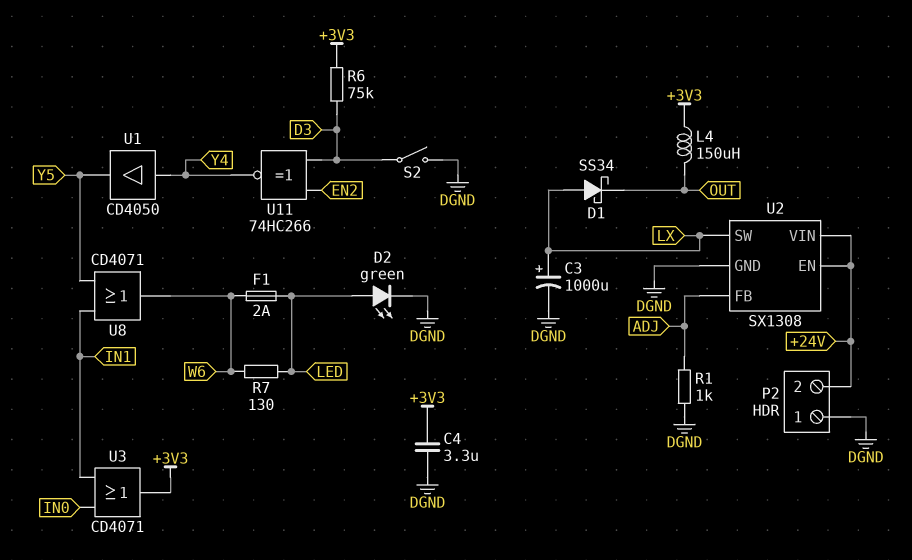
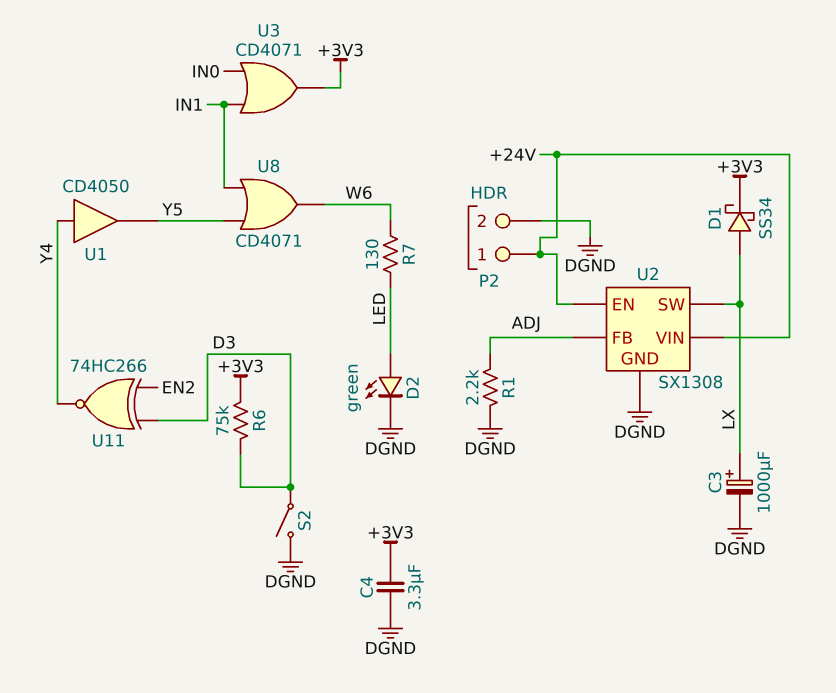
D1: schottky SS34 (A LX, K OUT) -> schottky SS34 (A LX, K +3V3)
F1: 2A (LED, W6) -> none
L4: 150uH (+3V3, OUT) -> none
P2 pin 1: DGND -> +24V
P2 pin 2: +24V -> DGND
R1: 1k (ADJ, DGND) -> 2.2k (ADJ, DGND)

